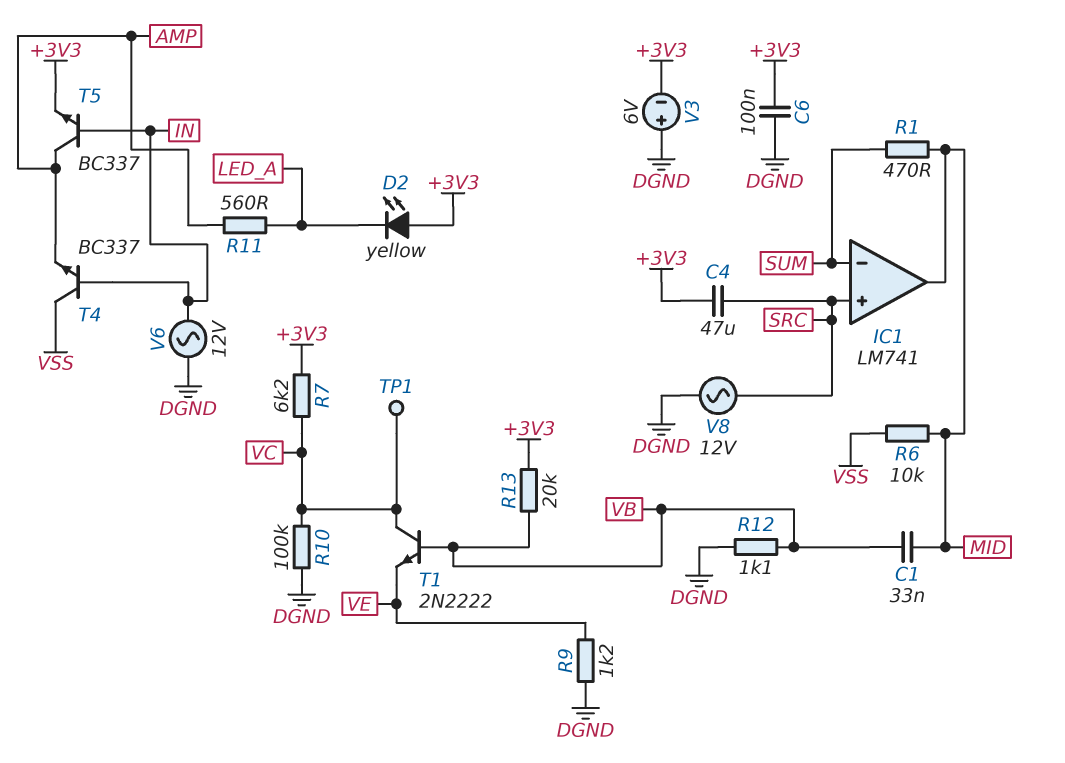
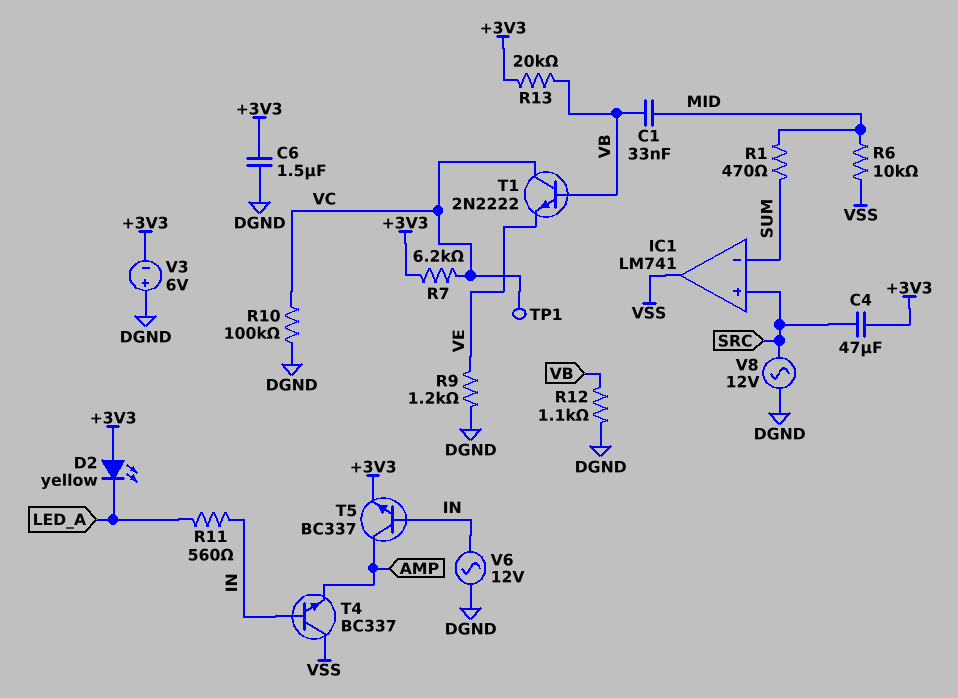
C6: 100nF (+3V3, DGND) -> 1.5uF (+3V3, DGND)
IC1 pin out: MID -> VSS
R11: 560 (AMP, LED_A) -> 560 (IN, LED_A)

